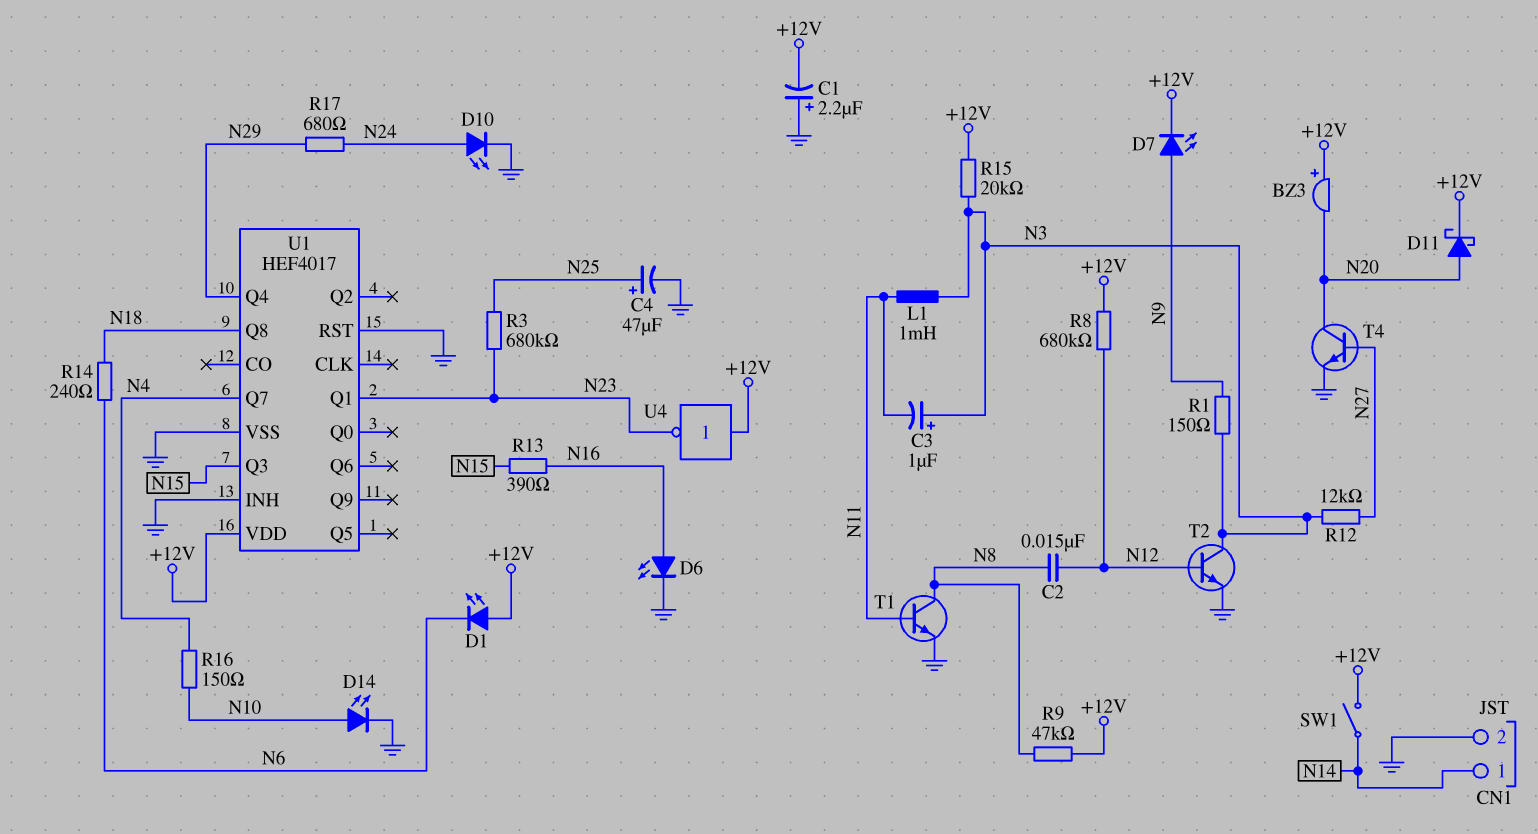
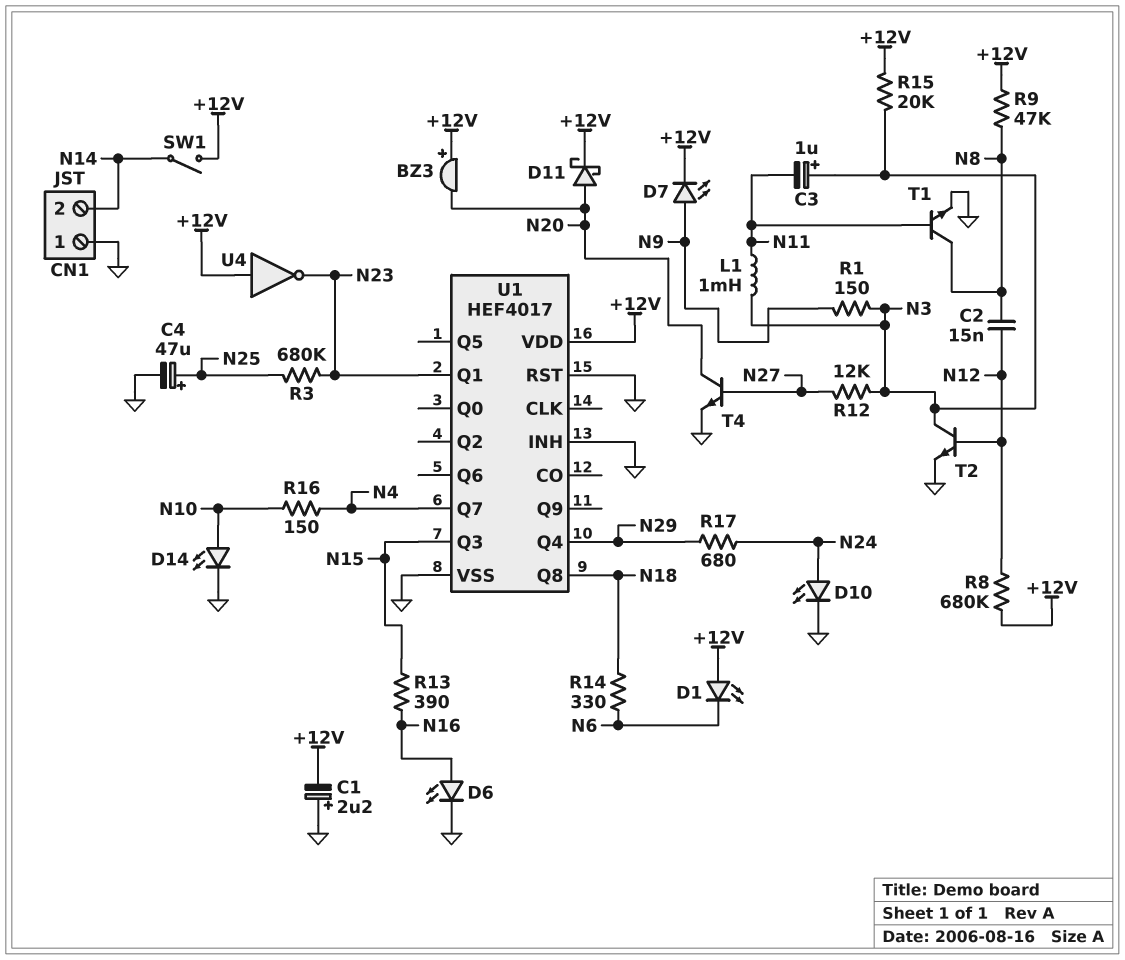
CN1 pin 1: N14 -> GND
CN1 pin 2: GND -> N14
R14: 240 (N6, N18) -> 330 (N6, N18)

